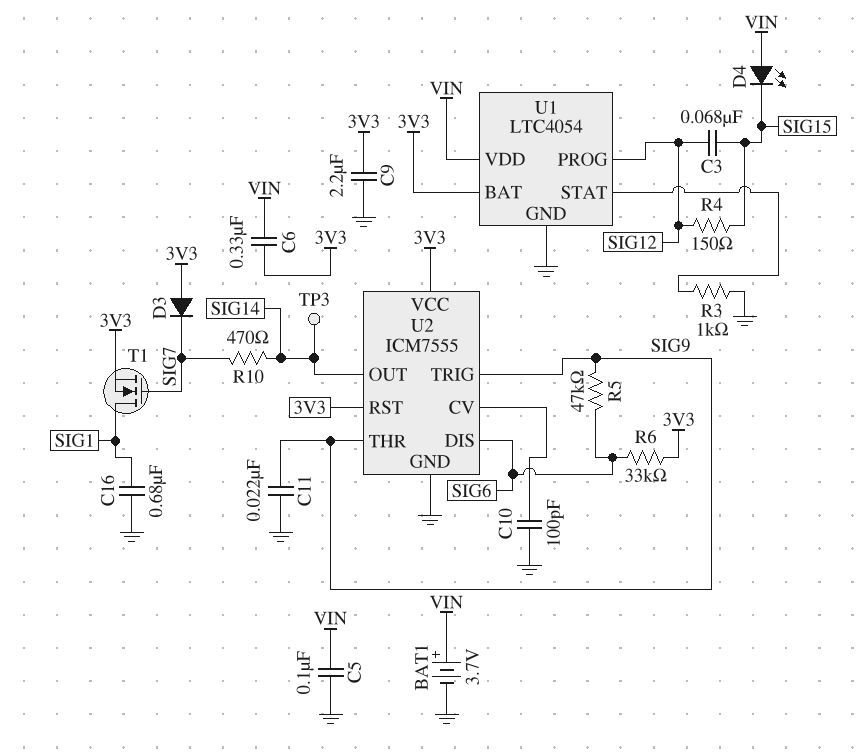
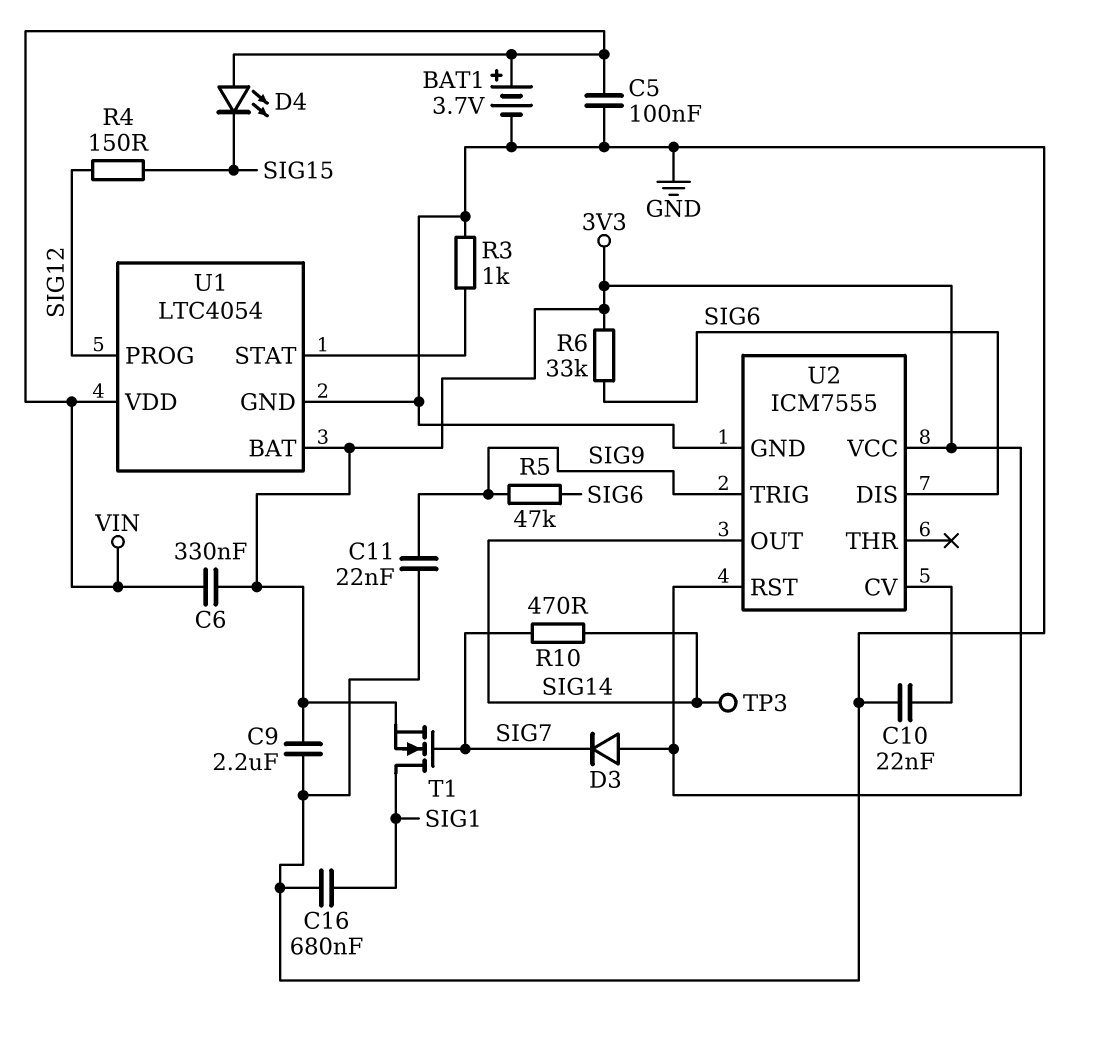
C3: 68nF (SIG12, SIG15) -> none
C10: 100pF (GND, U2/CV) -> 22nF (GND, U2/CV)
U2 pin THR: SIG9 -> none

